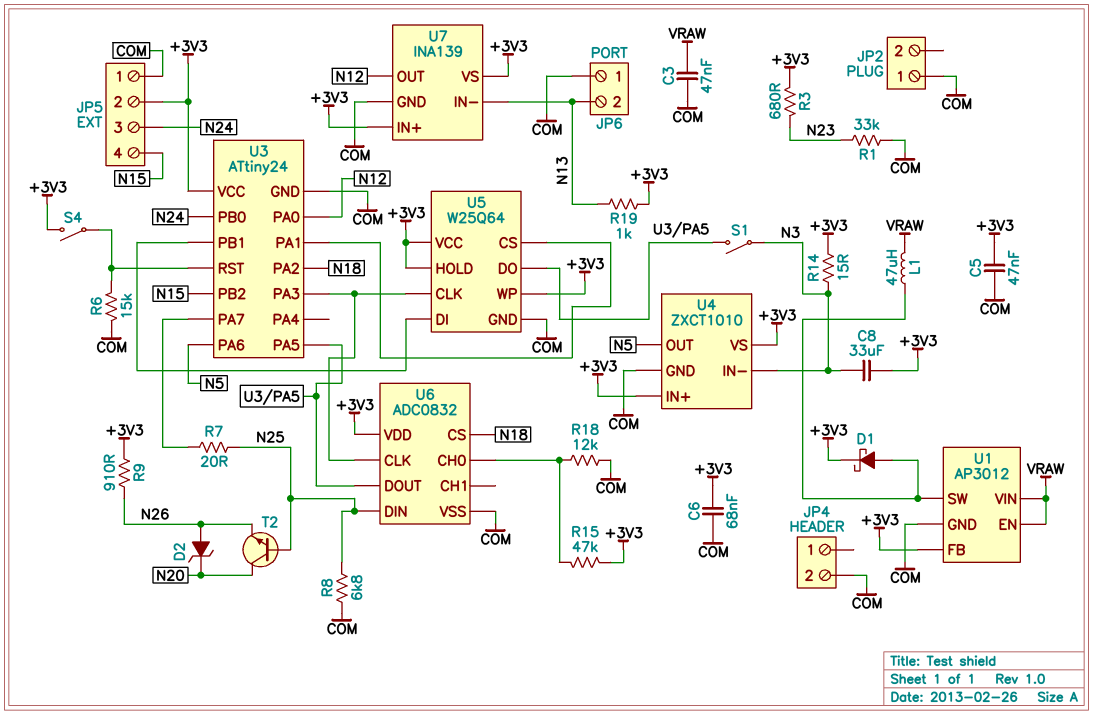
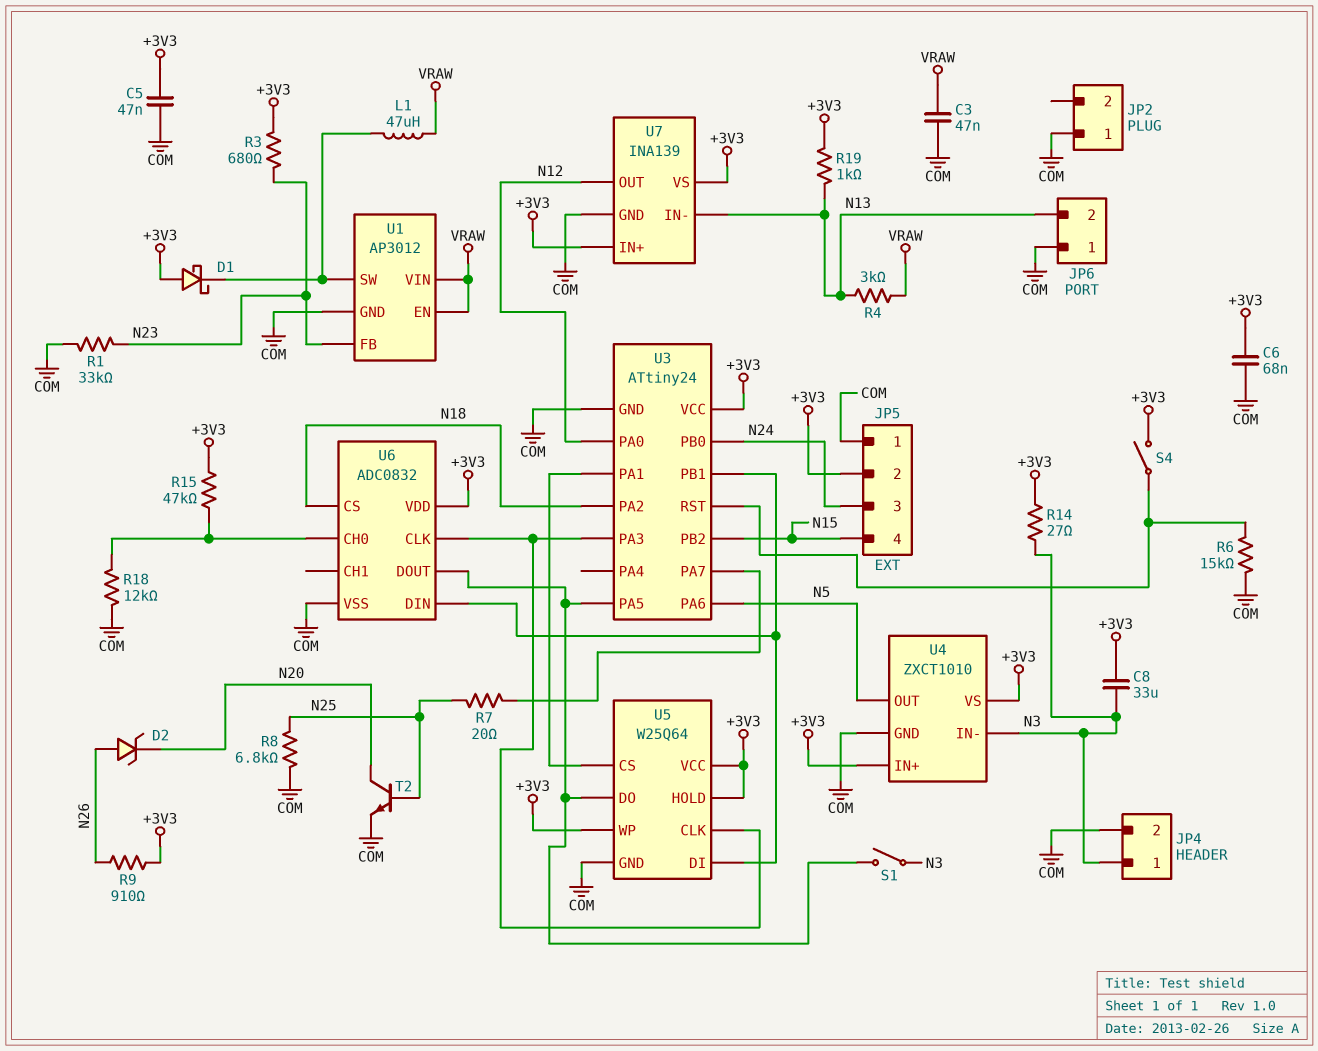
D1: schottky (A U1/SW, K +3V3) -> schottky (A +3V3, K U1/SW)
JP4 pin 1: none -> N3
R4: none -> 3k (N13, VRAW)
R14: 15 (+3V3, N3) -> 27 (+3V3, N3)
T2: NPN (B N25, C N20, E N26) -> NPN (B N25, C N20, E COM)
U1 pin FB: +3V3 -> N23
U6 pin DIN: N25 -> U3/PB1

